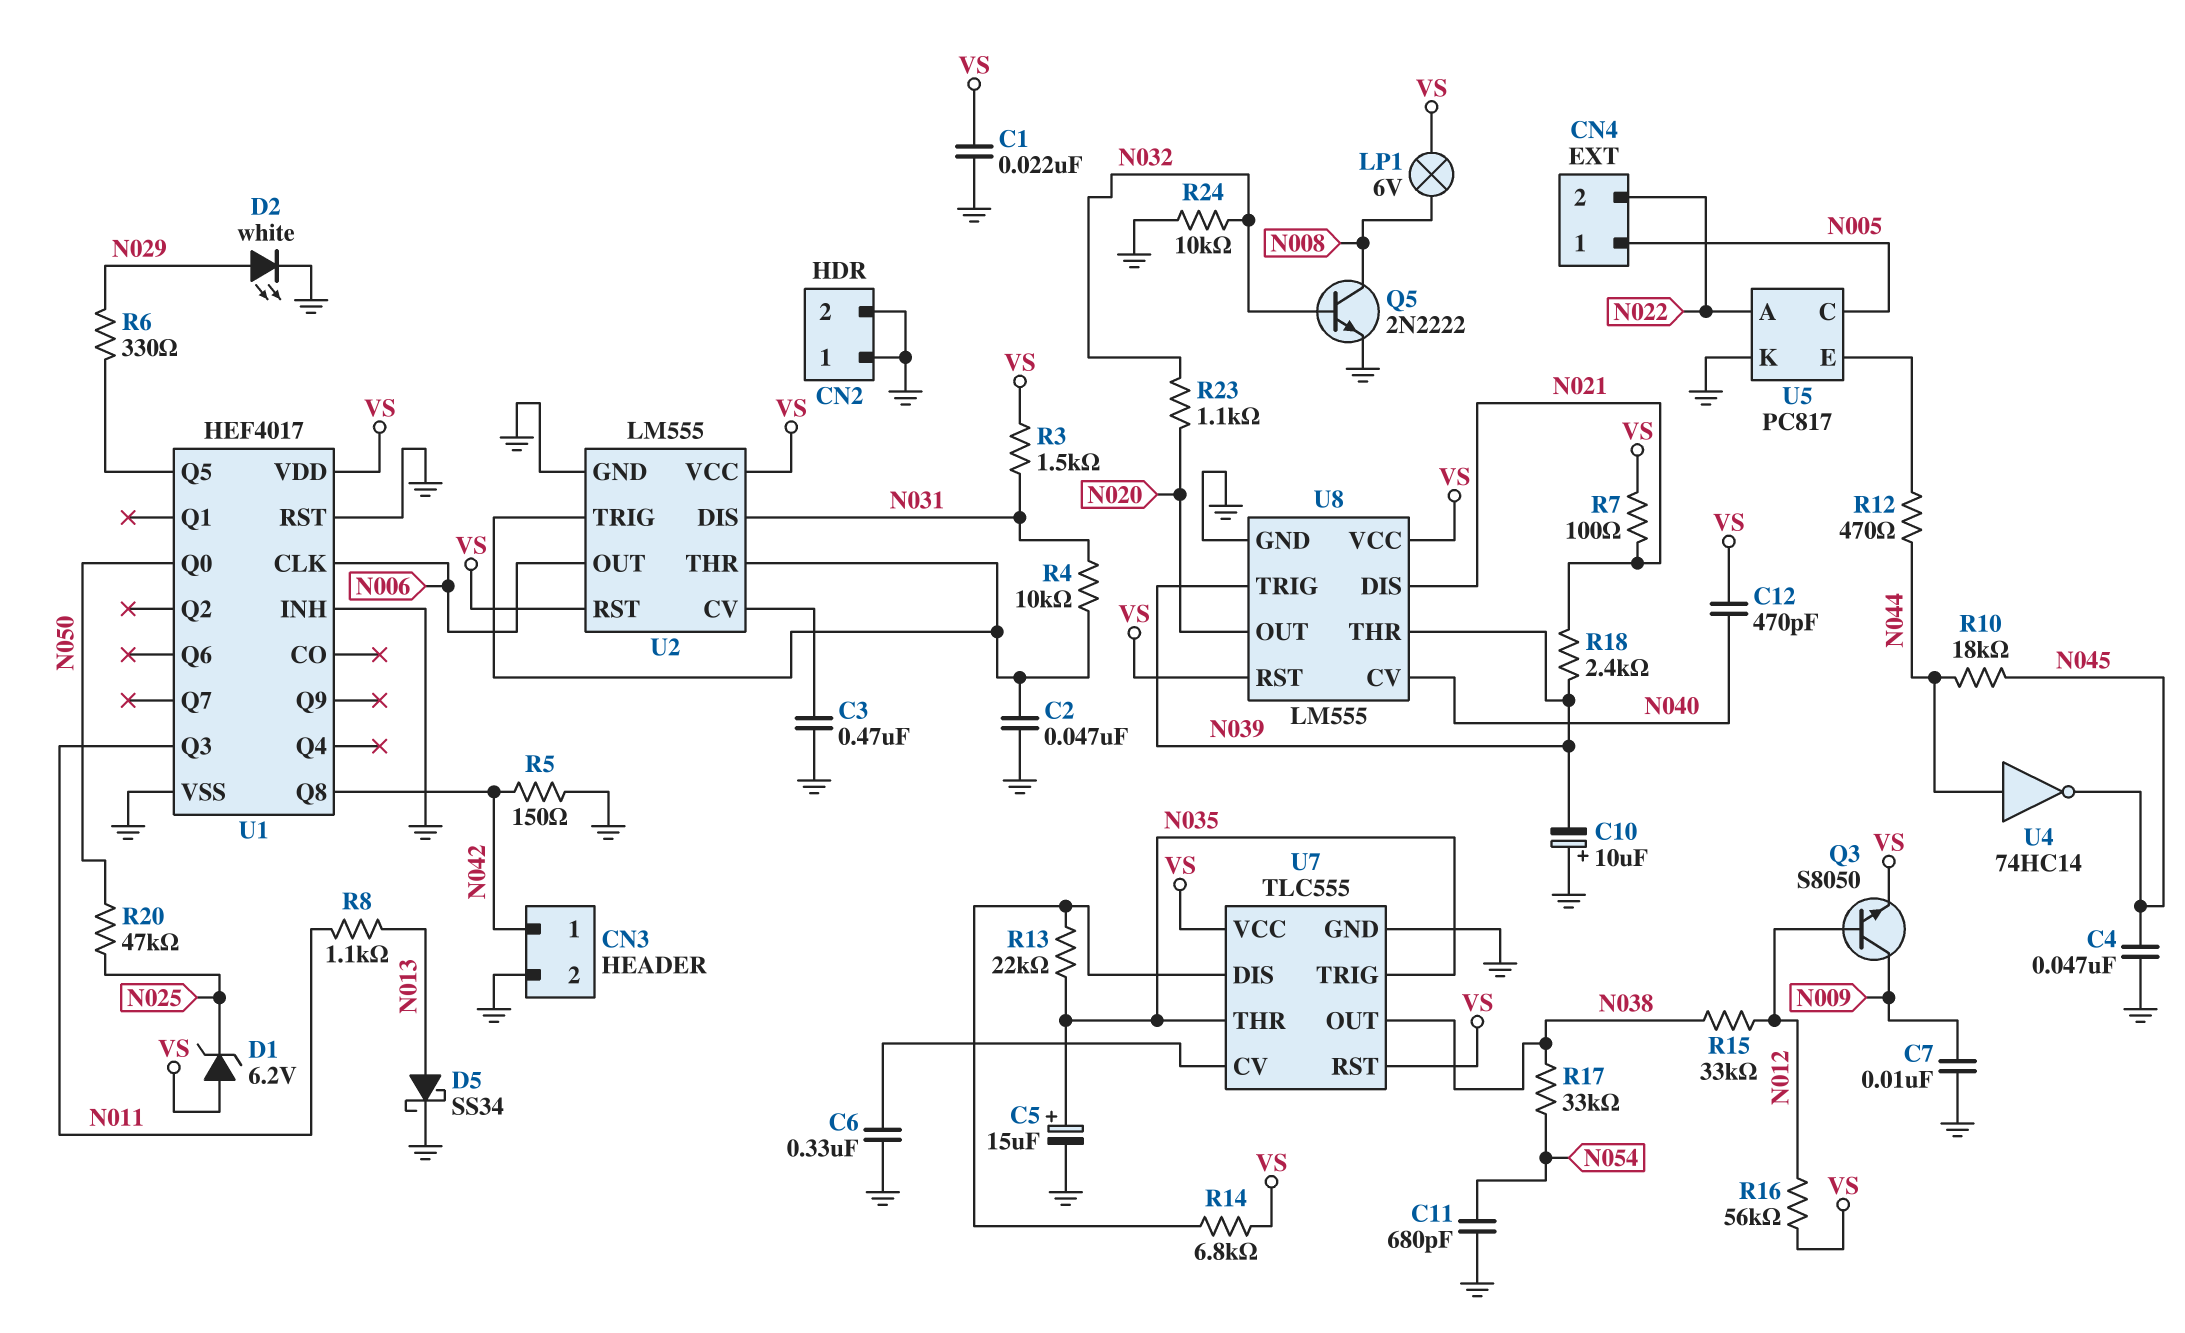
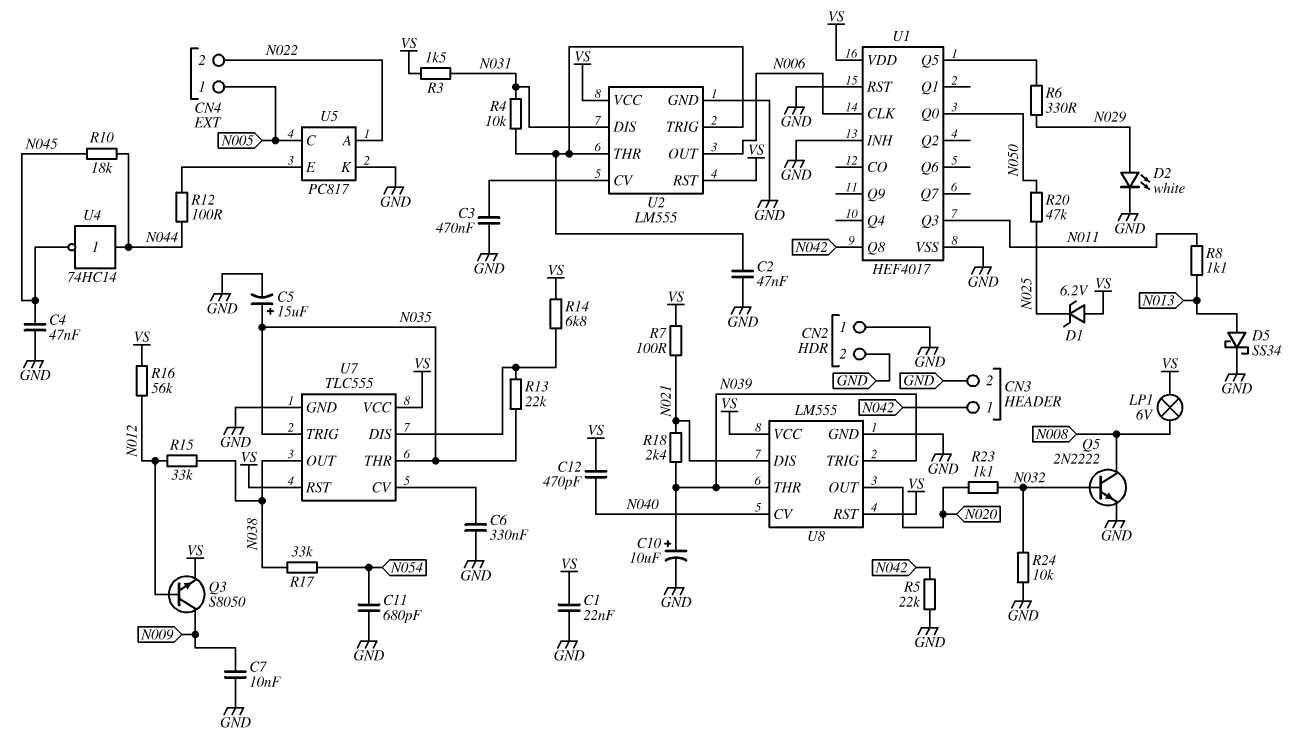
C10: 10uF (plus GND, minus N039) -> 10uF (plus N039, minus GND)
R5: 150 (GND, N042) -> 22k (GND, N042)
R12: 470 (N044, U5/E) -> 100 (N044, U5/E)

